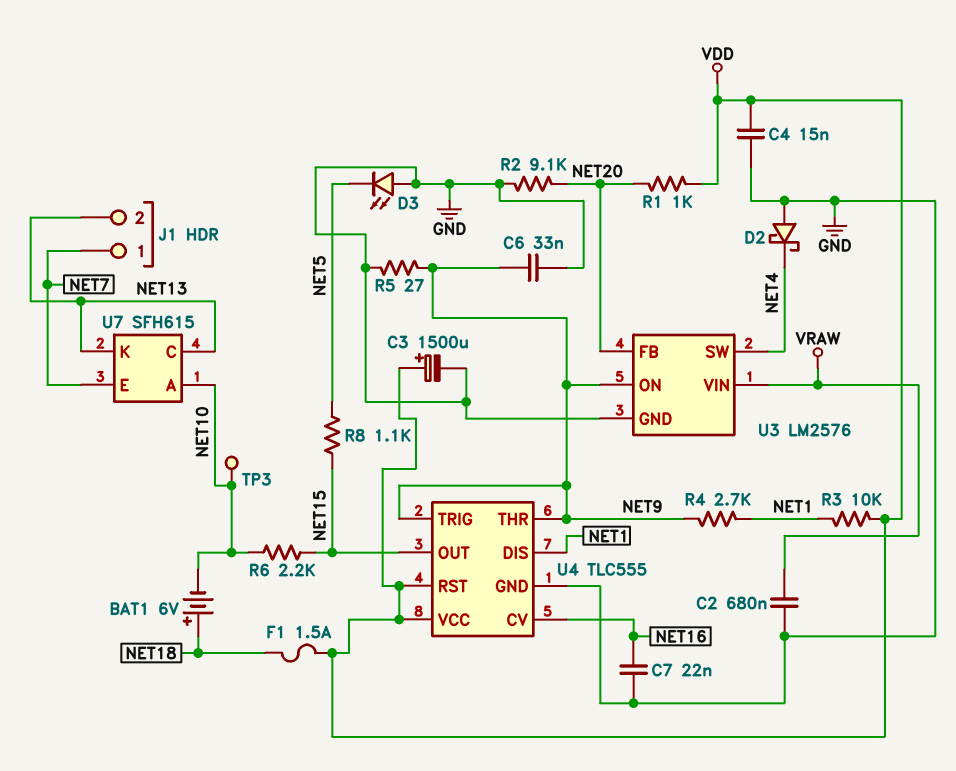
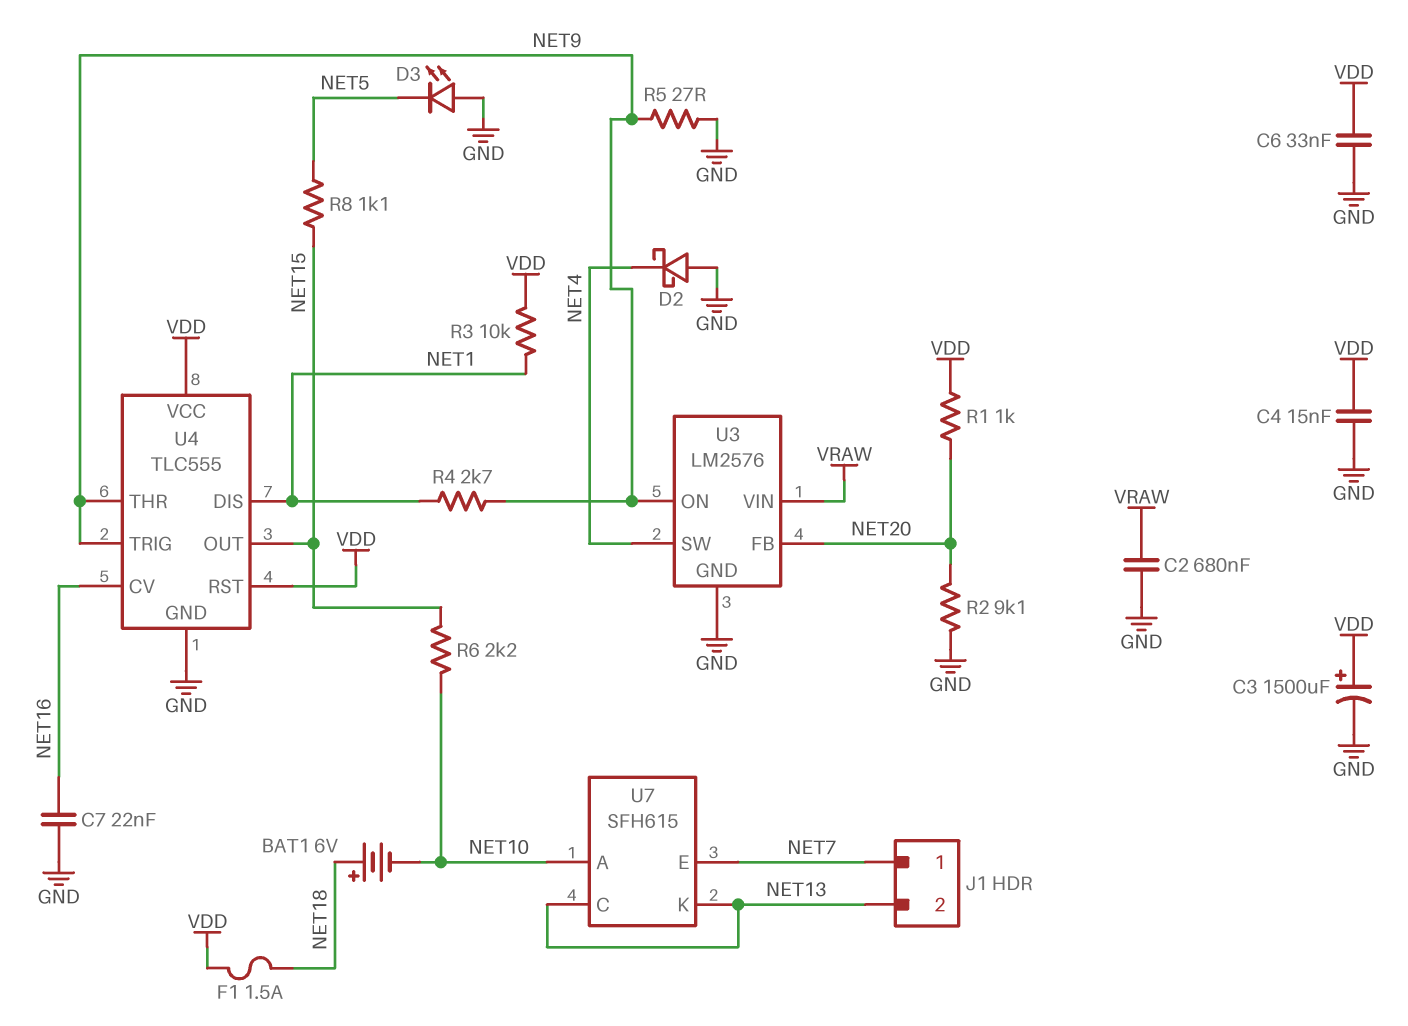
C6: 33nF (GND, NET9) -> 33nF (GND, VDD)
TP3: test point (NET10) -> none

